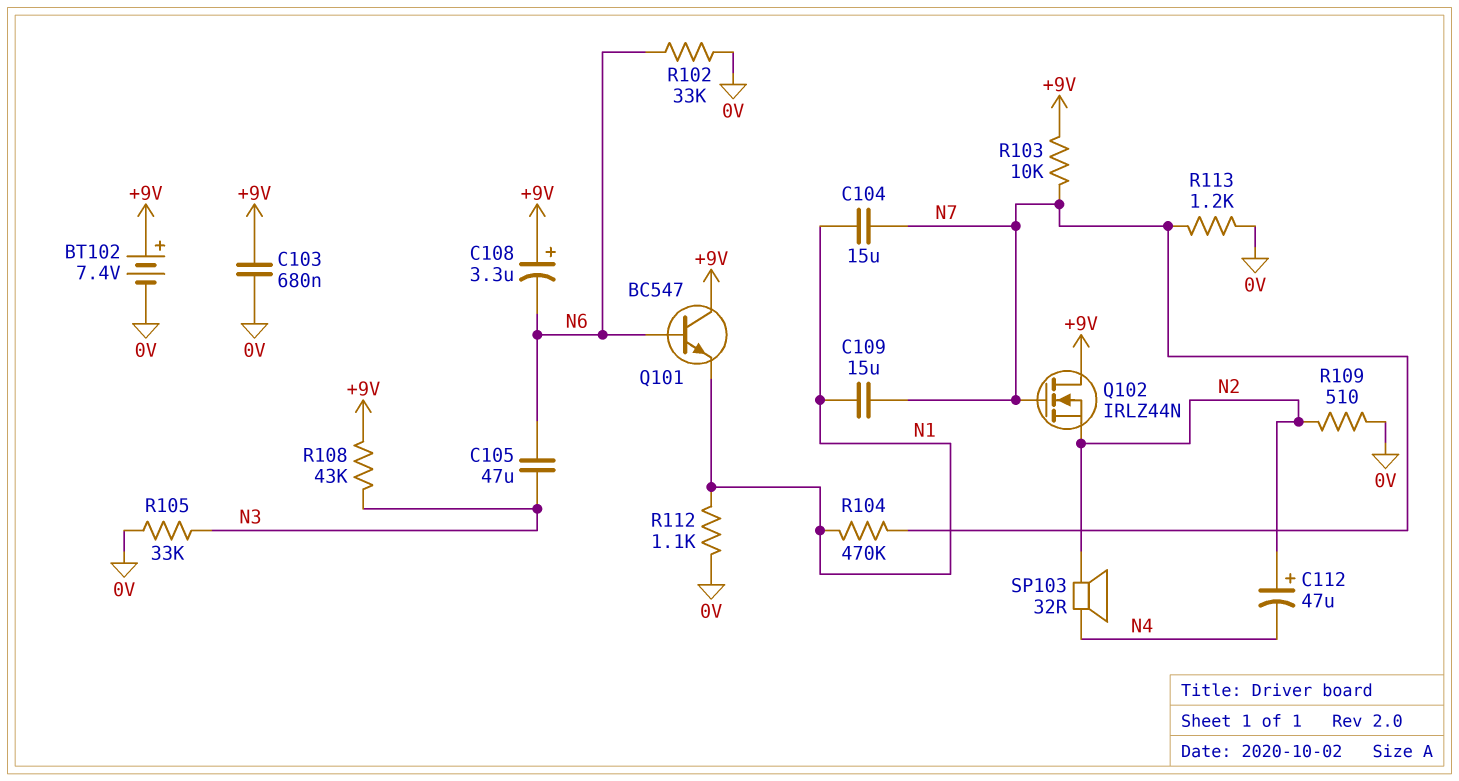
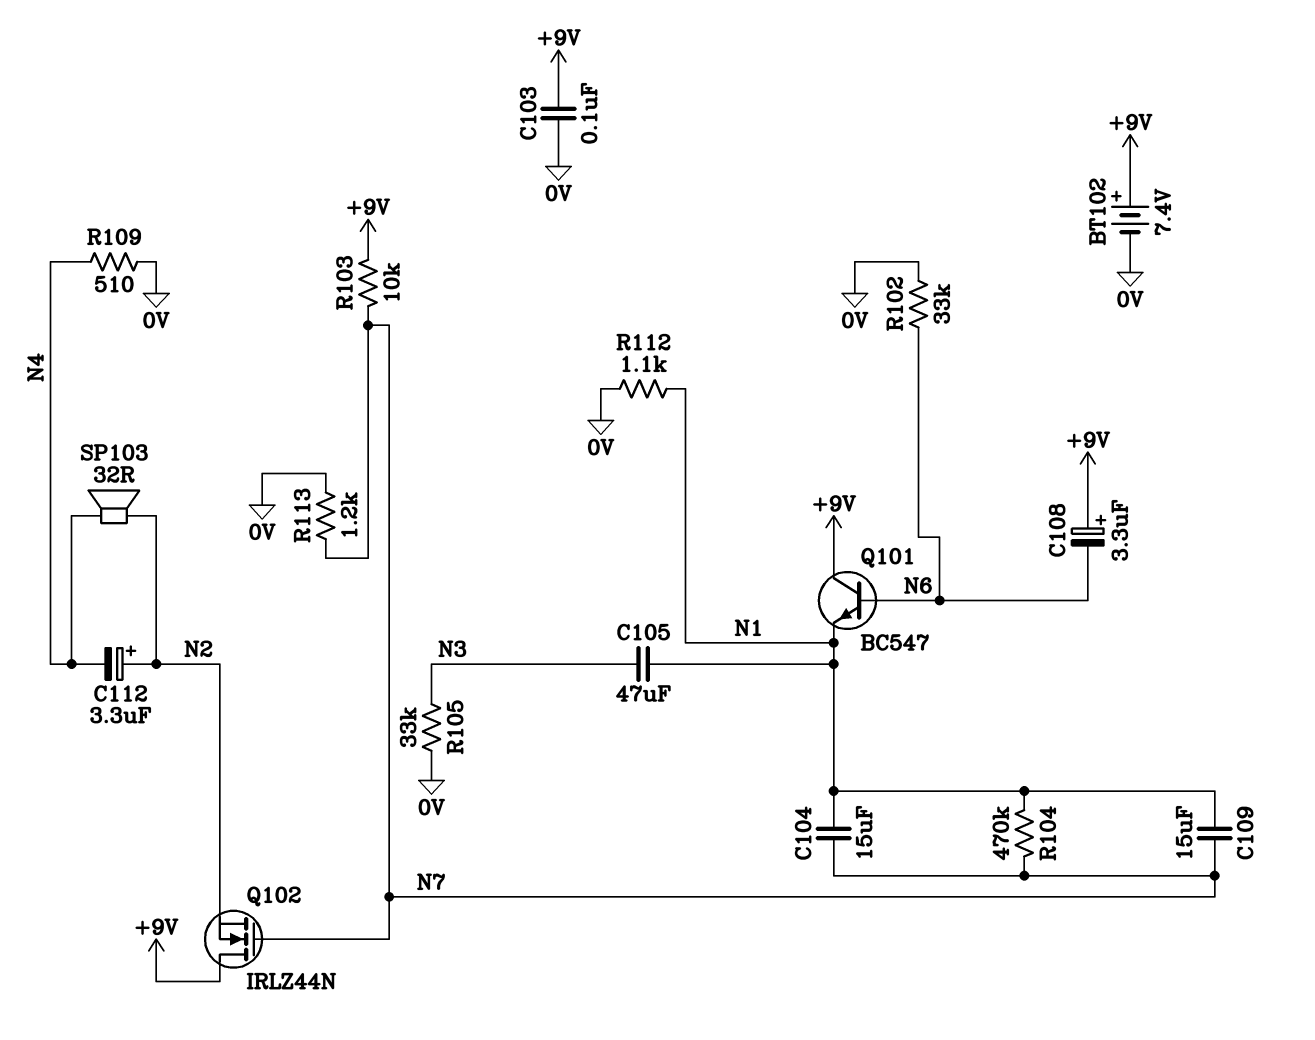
C103: 680nF (+9V, 0V) -> 100nF (+9V, 0V)
C105: 47uF (N3, N6) -> 47uF (N1, N3)
C112: 47uF (plus N2, minus N4) -> 3.3uF (plus N2, minus N4)
R108: 43k (+9V, N3) -> none
R109: 510 (0V, N2) -> 510 (0V, N4)

